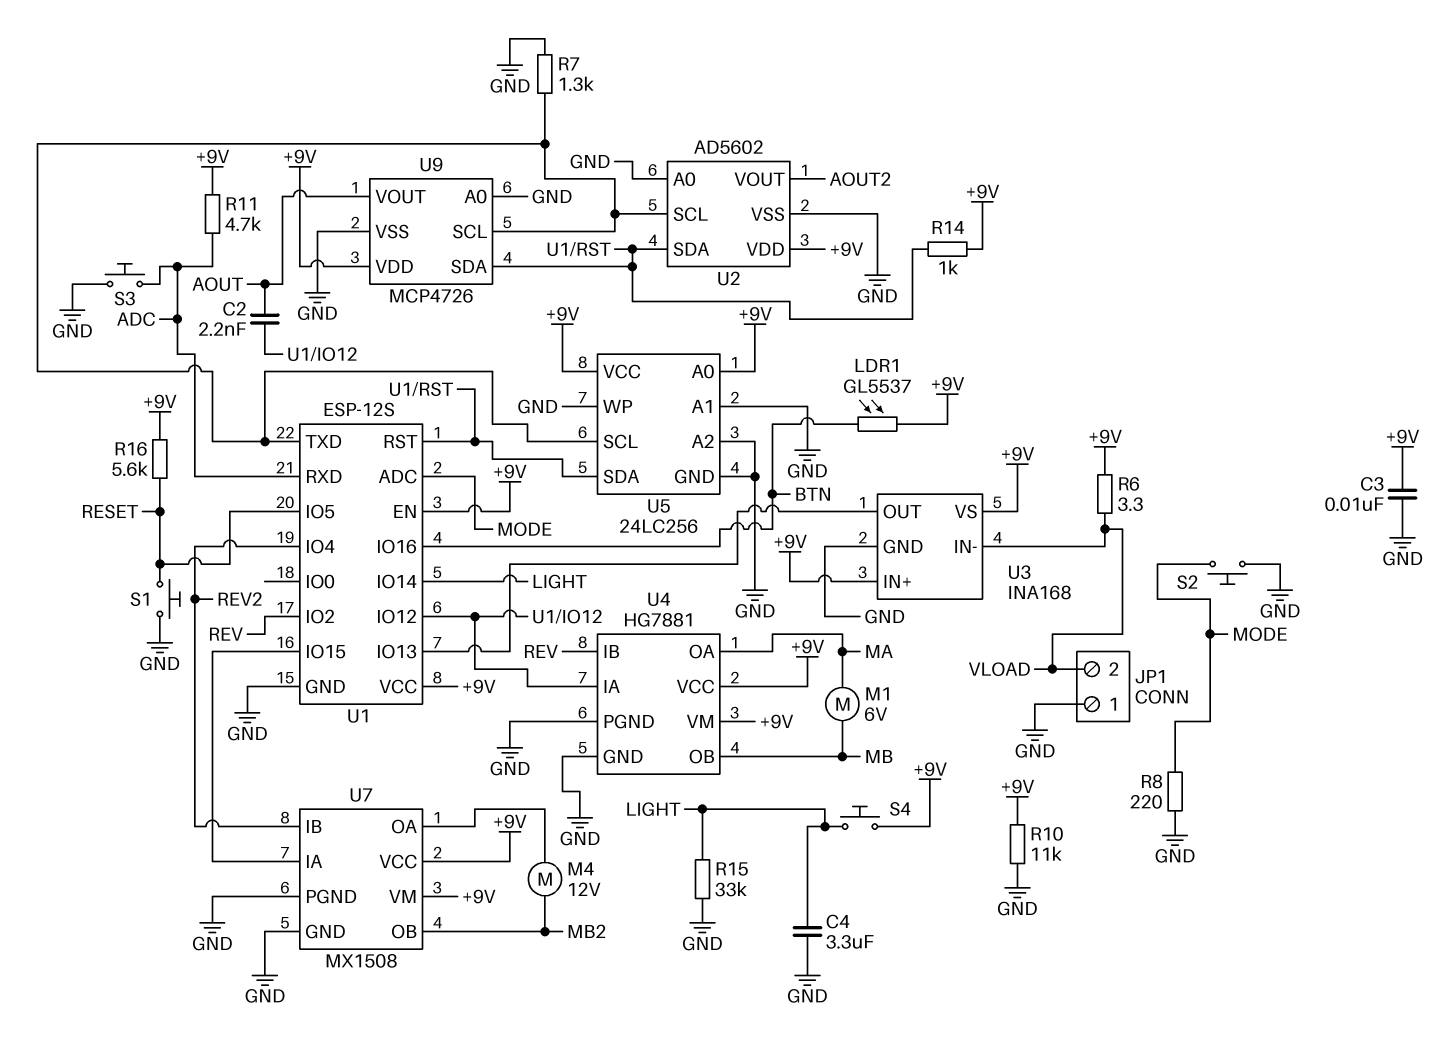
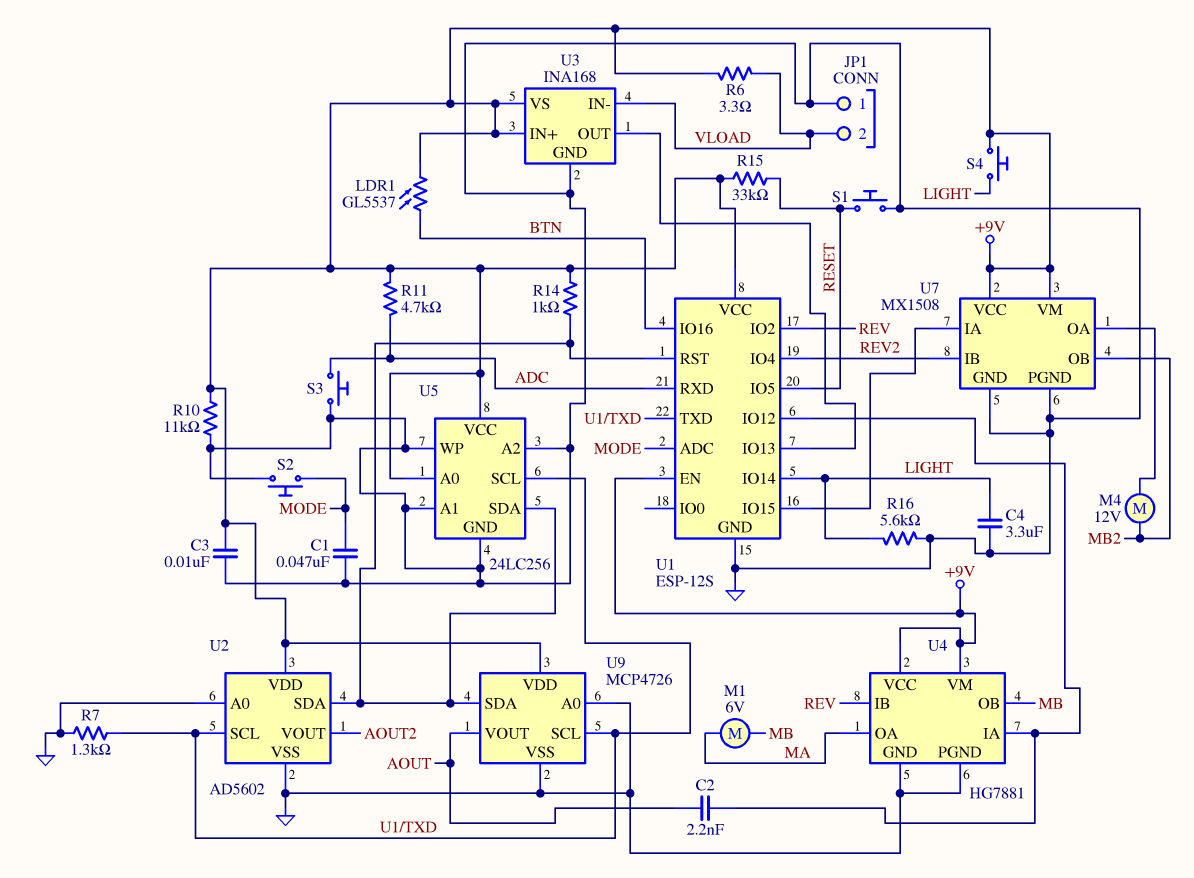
C1: none -> 47nF (GND, MODE)
R8: 220 (GND, MODE) -> none
R15: 33k (GND, LIGHT) -> 33k (+9V, RESET)
R16: 5.6k (+9V, RESET) -> 5.6k (GND, LIGHT)

